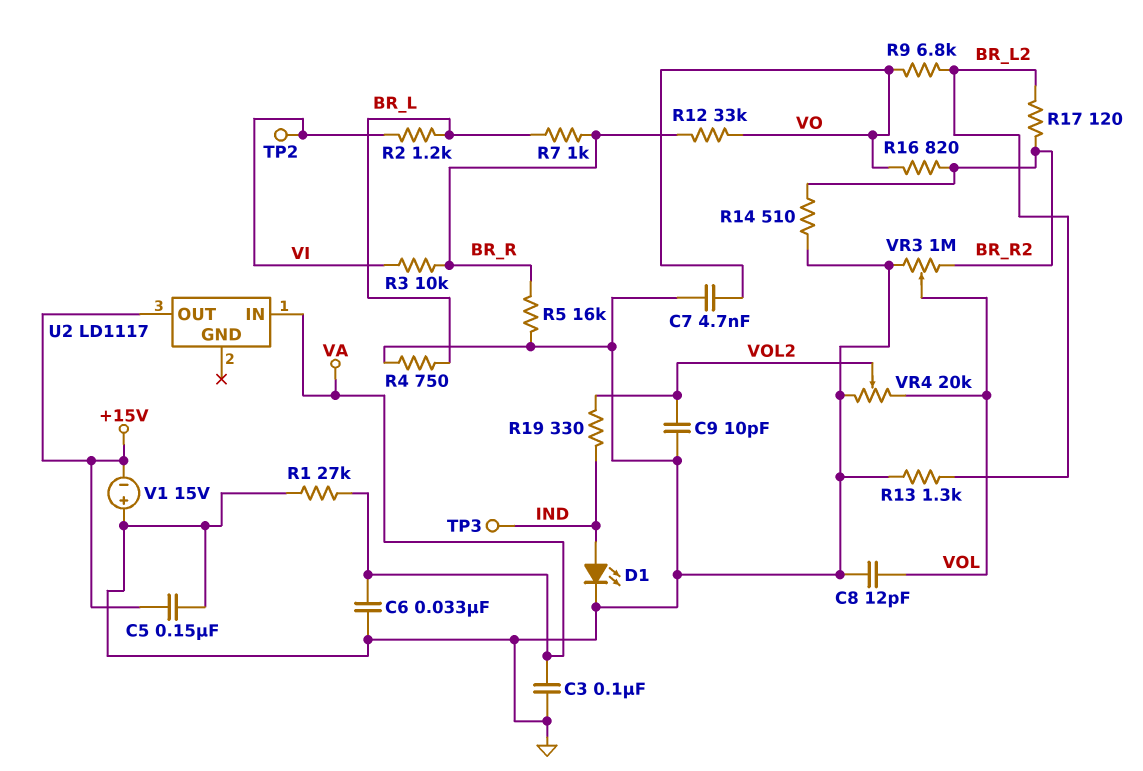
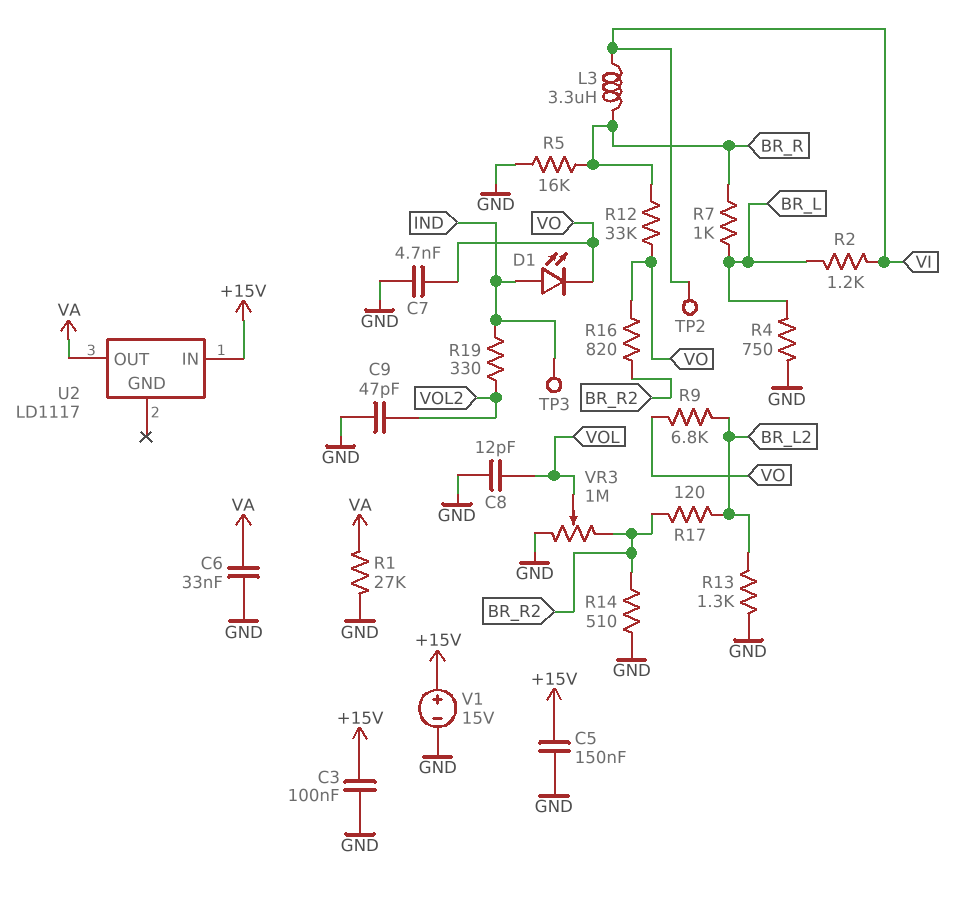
C3: 100nF (GND, VA) -> 100nF (+15V, GND)
C9: 10pF (GND, VOL2) -> 47pF (GND, VOL2)
D1: LED (A IND, K GND) -> LED (A IND, K VO)
L3: none -> 3.3uH (BR_R, VI)
R3: 10k (BR_R, VI) -> none
U2 pin IN: VA -> +15V
U2 pin OUT: +15V -> VA
V1: 15V (plus GND, minus +15V) -> 15V (plus +15V, minus GND)
VR4: 20k (GND, VOL, wiper VOL2) -> none

